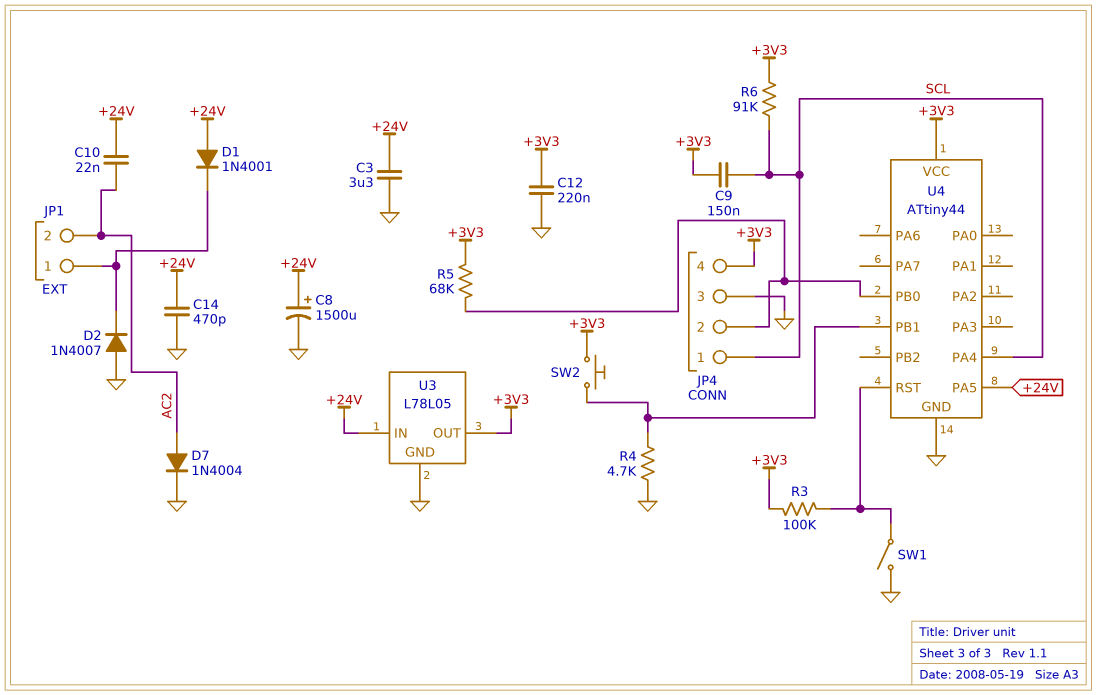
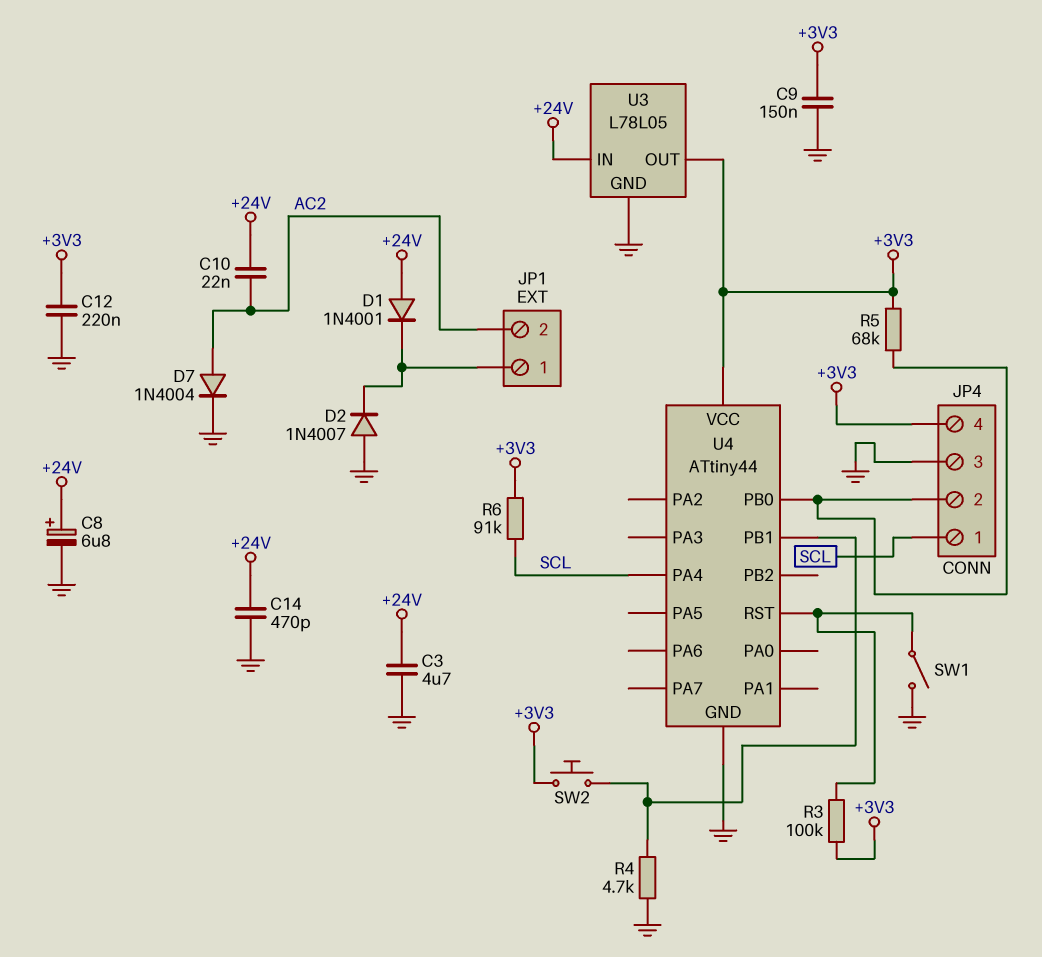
C3: 3.3uF (+24V, GND) -> 4.7uF (+24V, GND)
C8: 1500uF (plus +24V, minus GND) -> 6.8uF (plus +24V, minus GND)
C9: 150nF (+3V3, SCL) -> 150nF (+3V3, GND)
U4 pin PA5: +24V -> none

